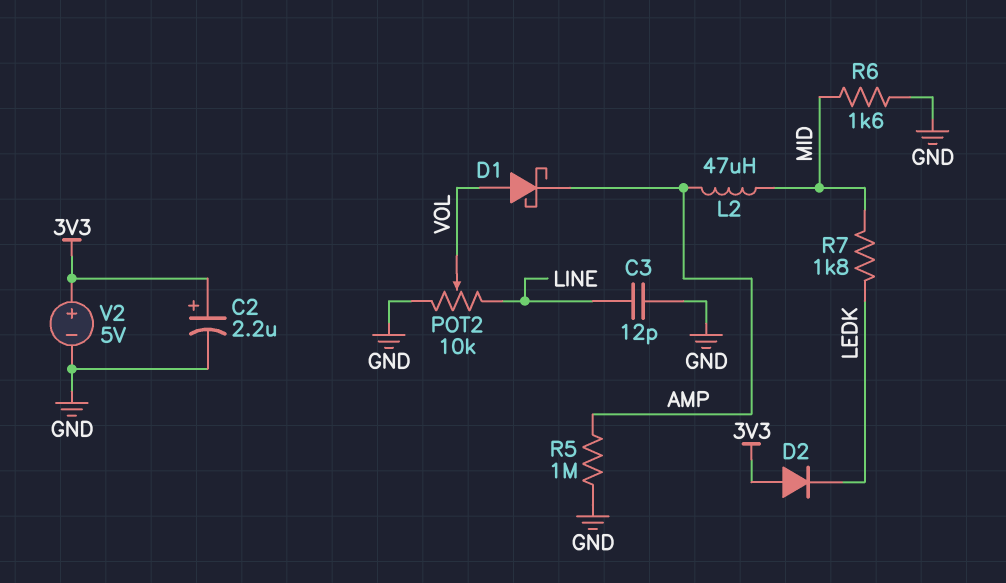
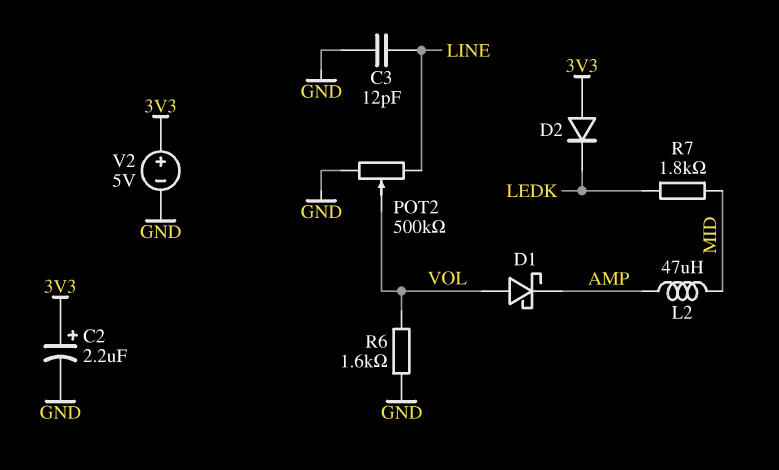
POT2: 10k (GND, LINE, wiper VOL) -> 500k (GND, LINE, wiper VOL)
R5: 1M (AMP, GND) -> none
R6: 1.6k (GND, MID) -> 1.6k (GND, VOL)

